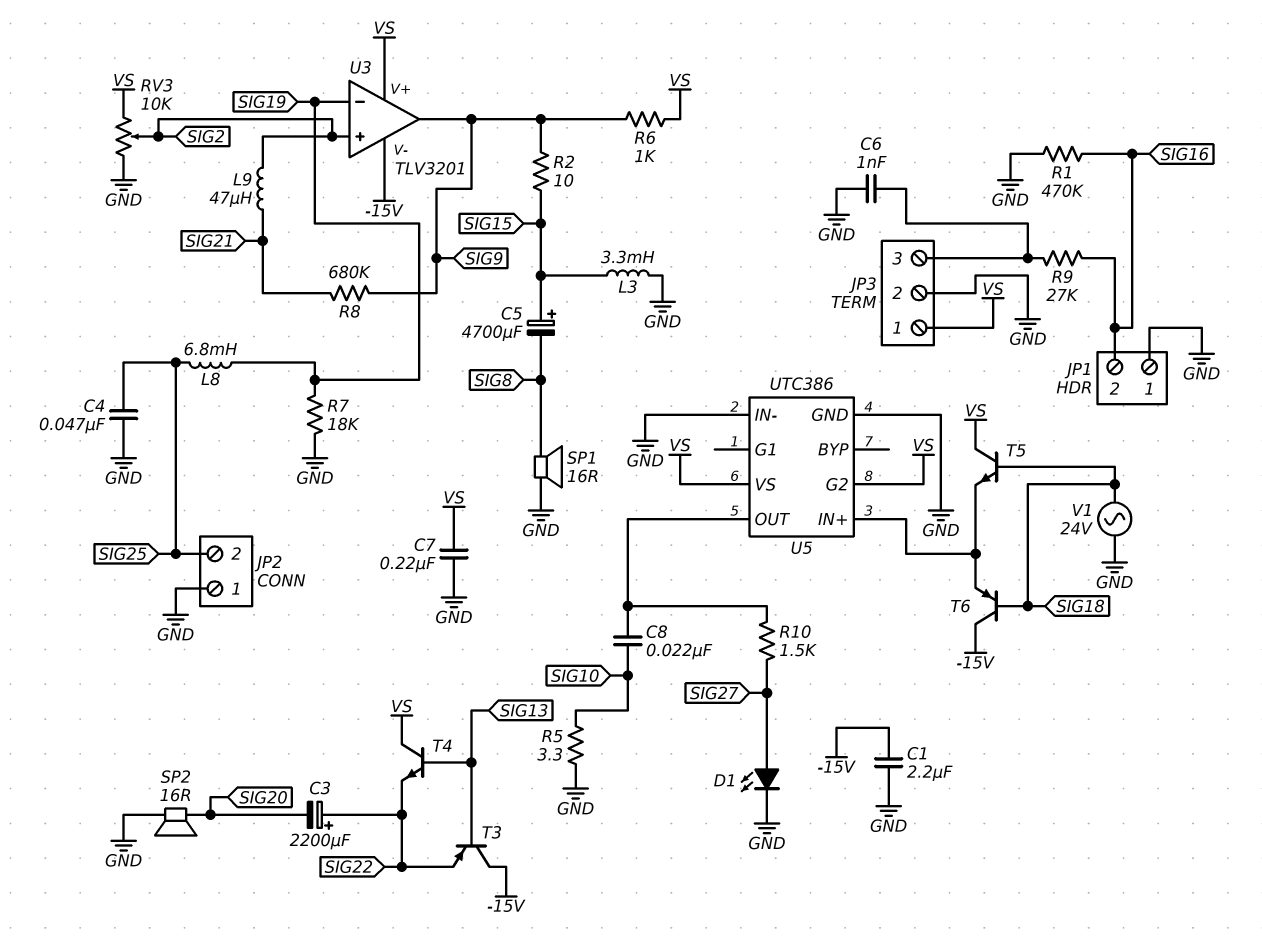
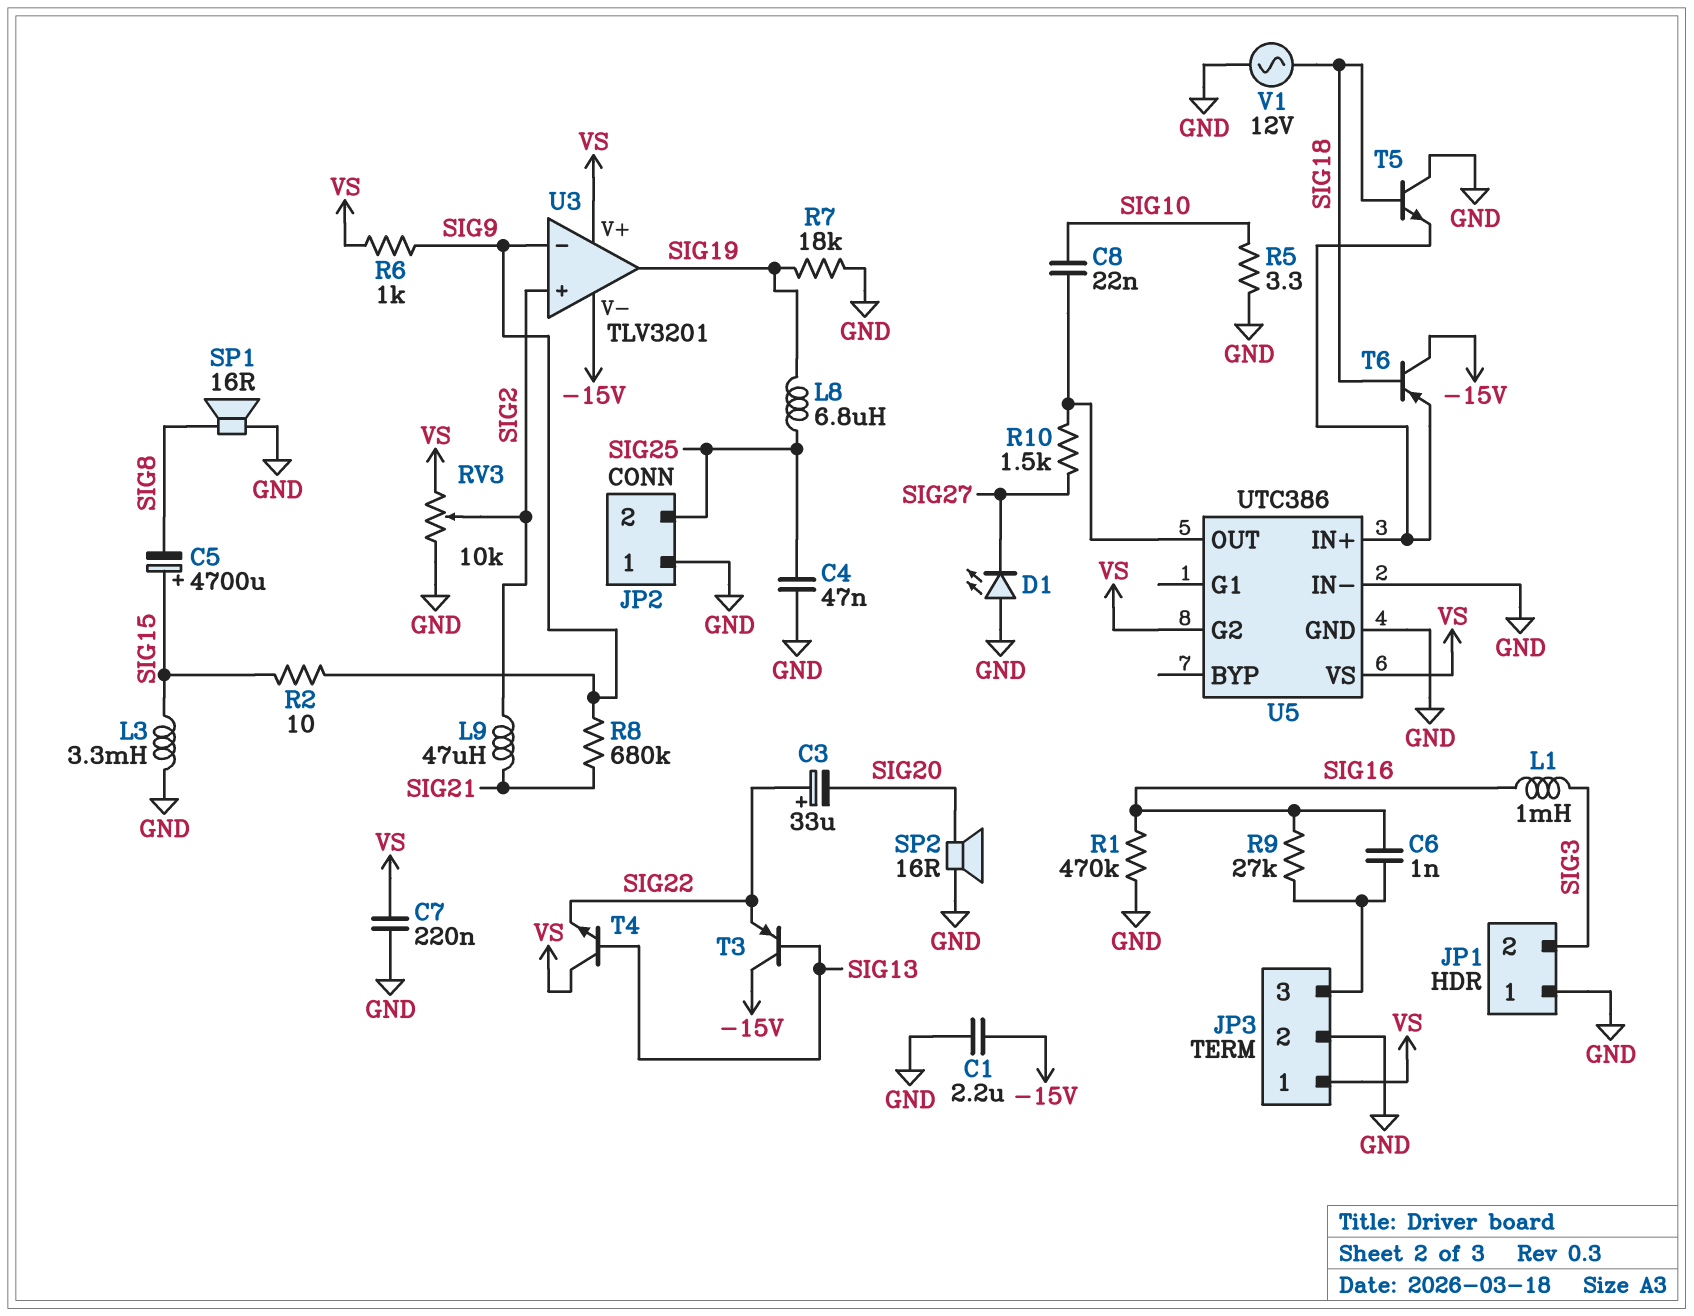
C3: 2200uF (plus SIG22, minus SIG20) -> 33uF (plus SIG22, minus SIG20)
C6: 1nF (GND, JP3/3) -> 1nF (JP3/3, SIG16)
D1: LED (A SIG27, K GND) -> LED (A GND, K SIG27)
JP1 pin 2: SIG16 -> SIG3
L1: none -> 1mH (SIG3, SIG16)
L8: 6.8mH (SIG19, SIG25) -> 6.8uH (SIG19, SIG25)
T5: NPN (B SIG18, C VS, E U5/IN+) -> NPN (B SIG18, C GND, E U5/IN+)
U3 pin in-: SIG19 -> SIG9
U3 pin out: SIG9 -> SIG19
V1: AC 24V (GND, SIG18) -> AC 12V (GND, SIG18)

